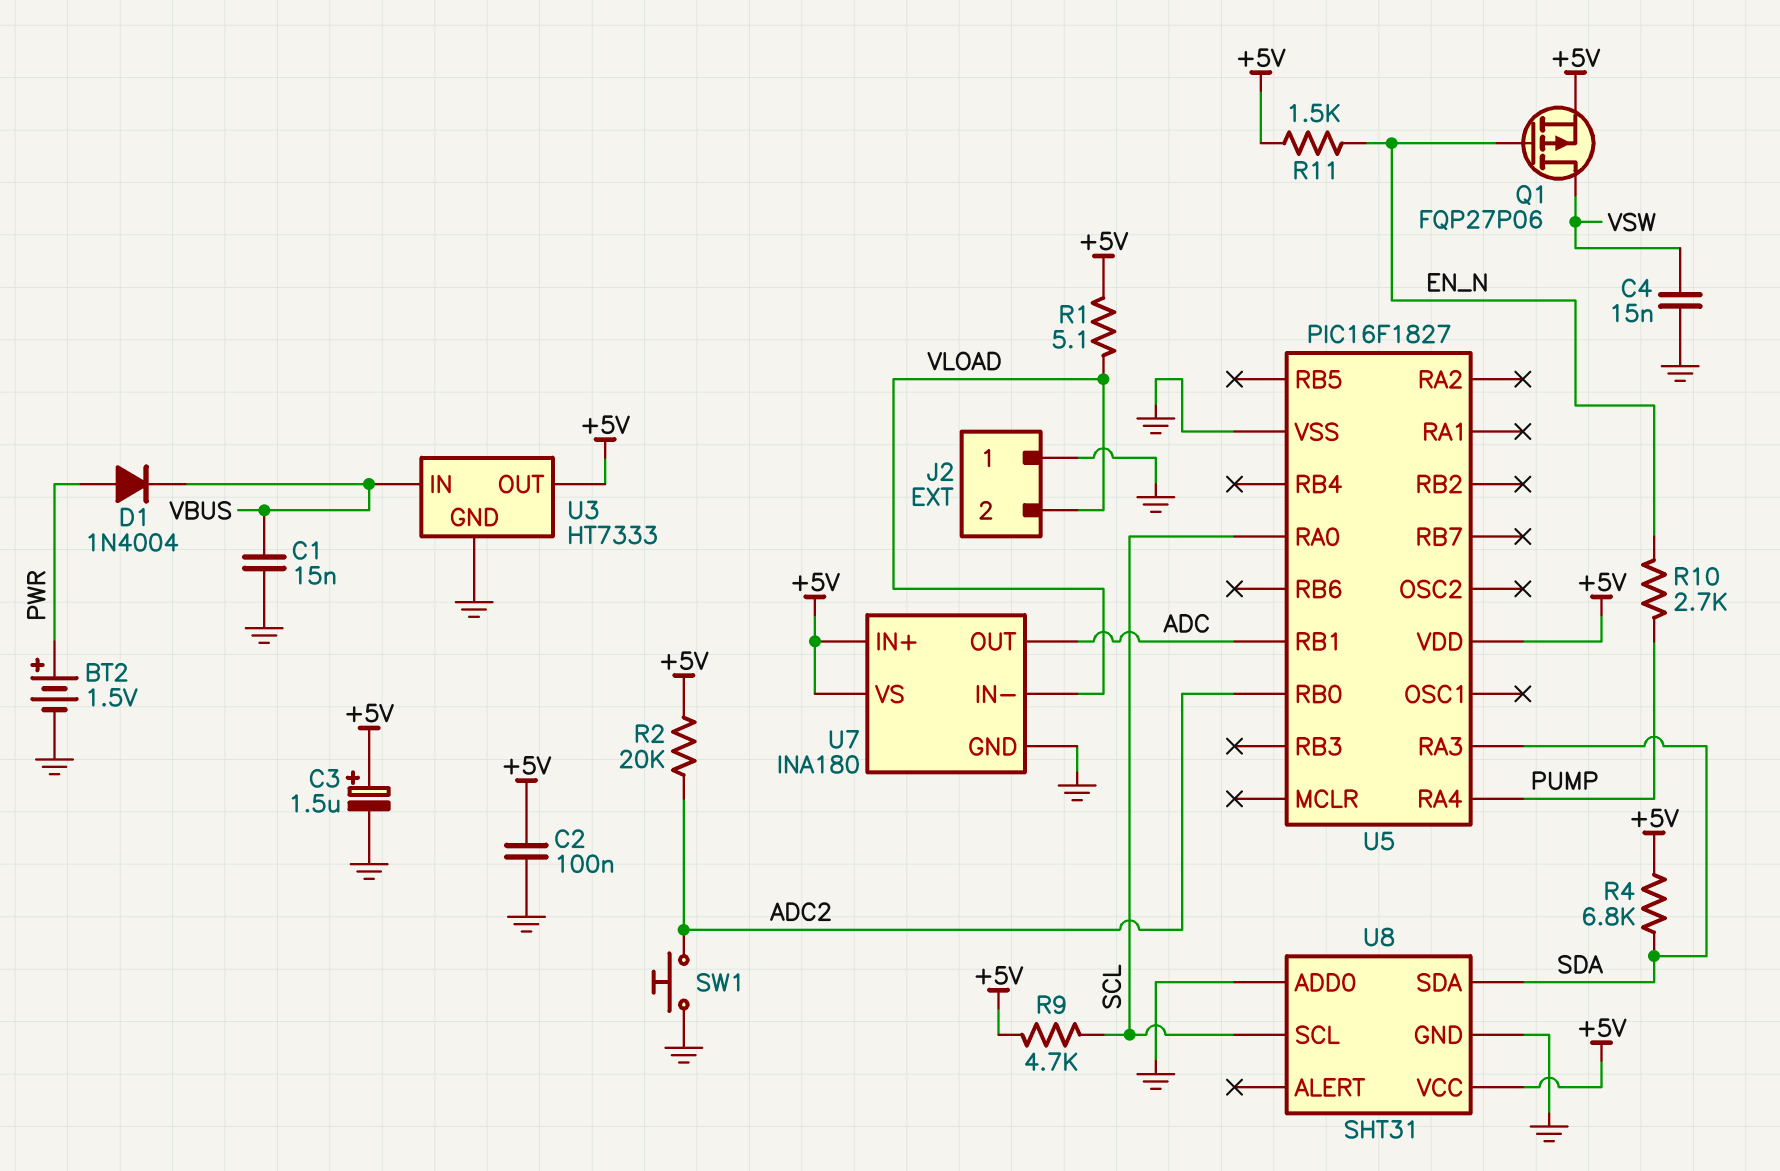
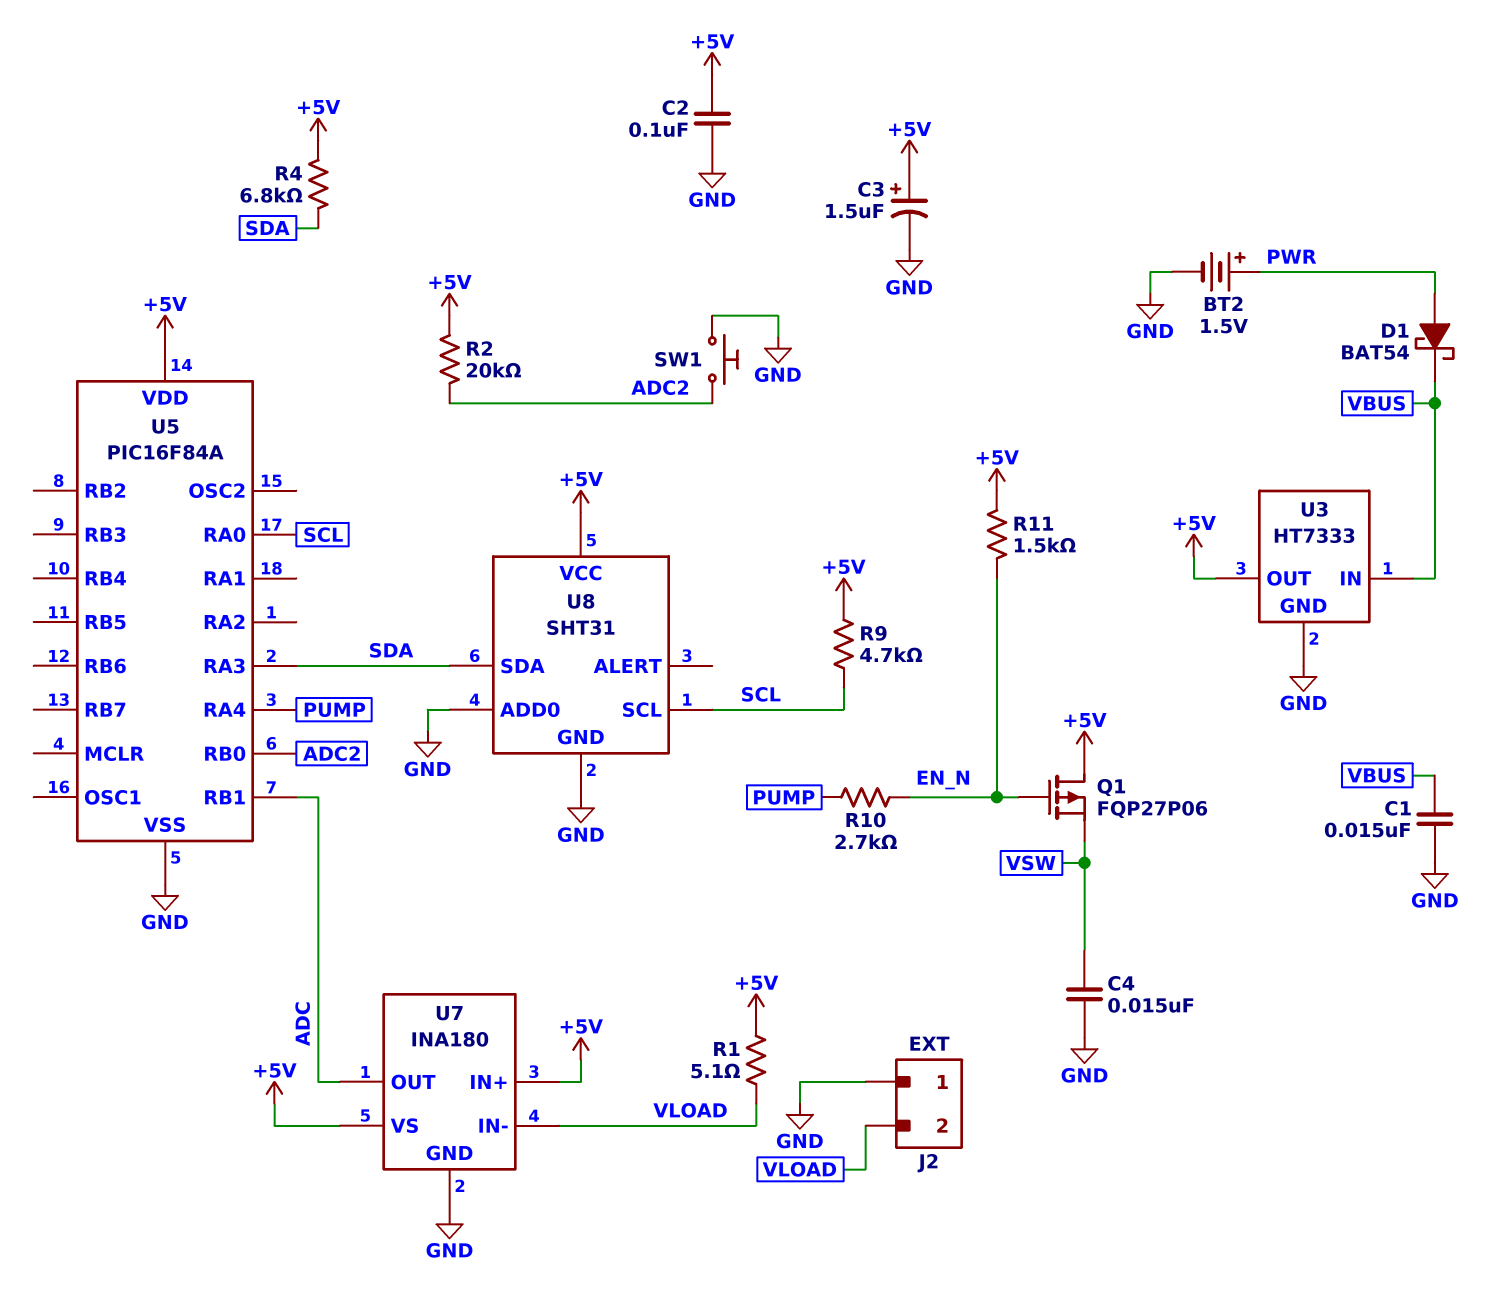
D1: diode 1N4004 (A PWR, K VBUS) -> schottky BAT54 (A PWR, K VBUS)
Q1: PMOS FQP27P06 (G EN_N, D VSW, S +5V) -> PMOS FQP27P06 (G EN_N, D +5V, S VSW)
U5: PIC16F1827 -> PIC16F84A

